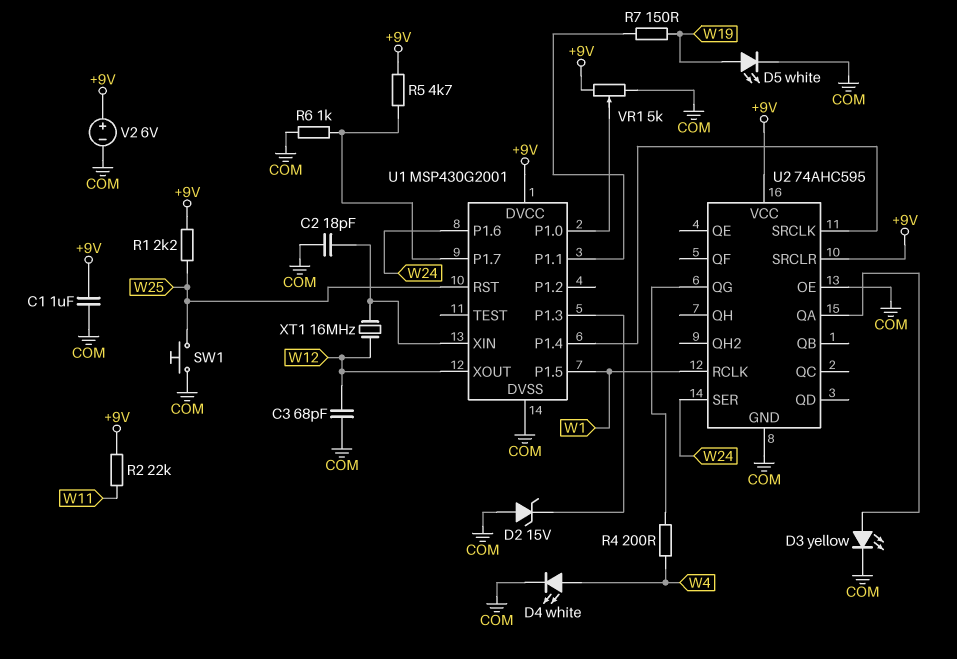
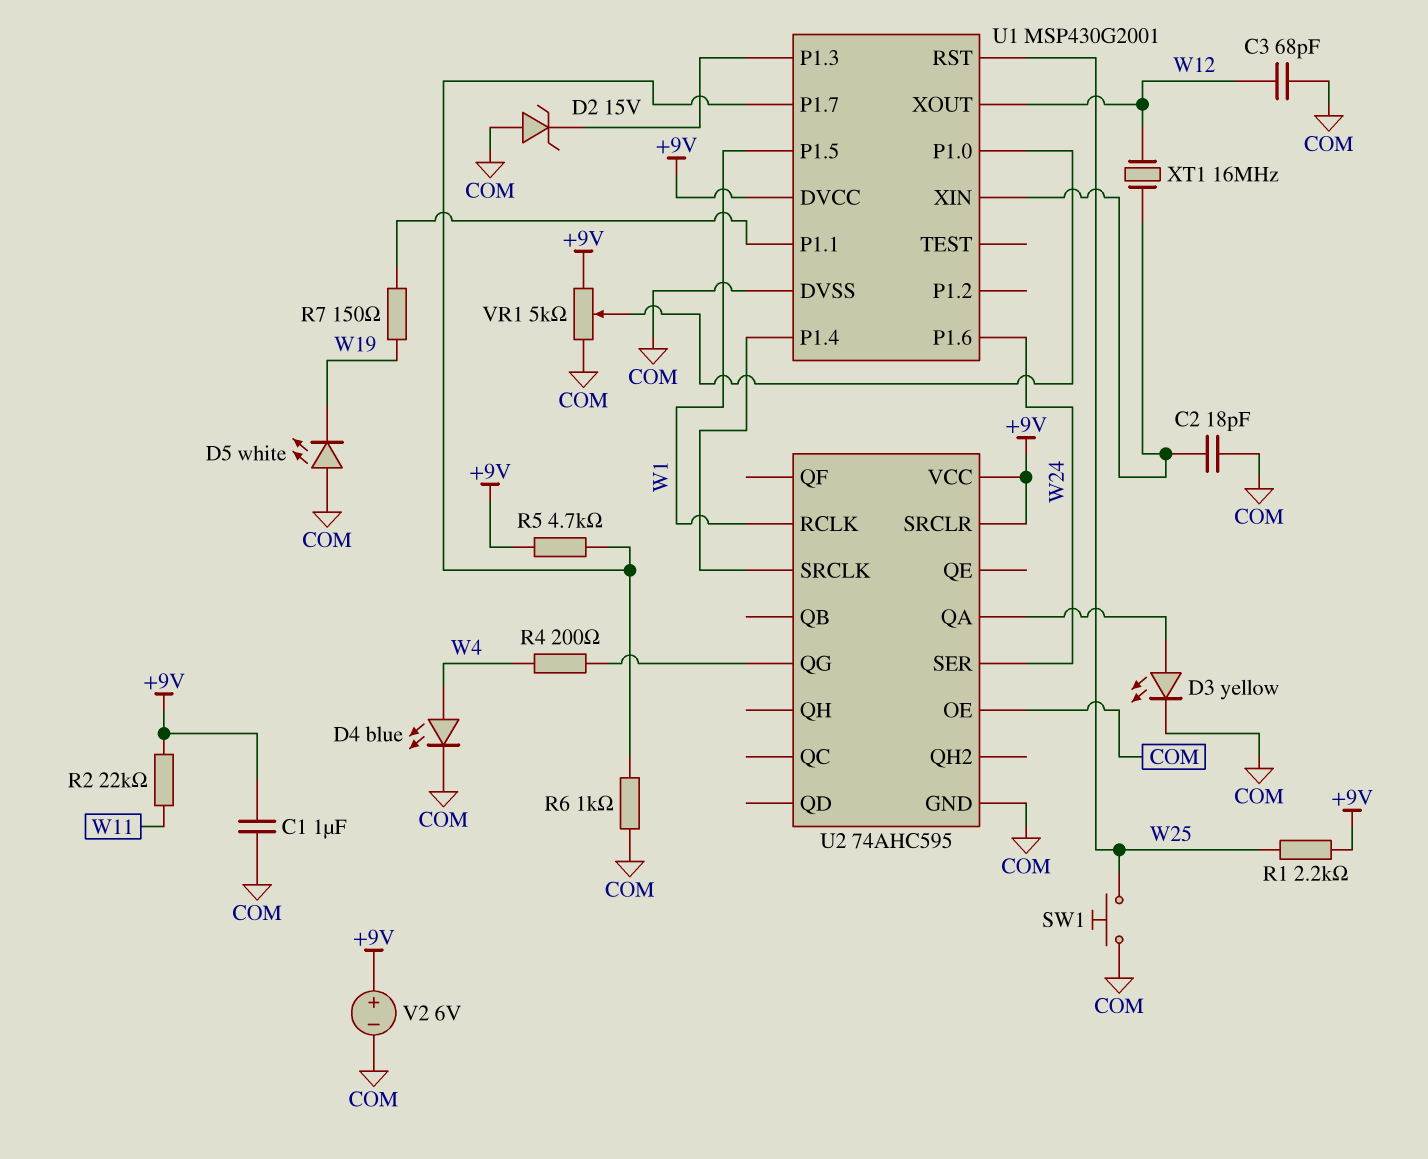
D4: LED white (A W4, K COM) -> LED blue (A W4, K COM)
D5: LED white (A W19, K COM) -> LED white (A COM, K W19)

